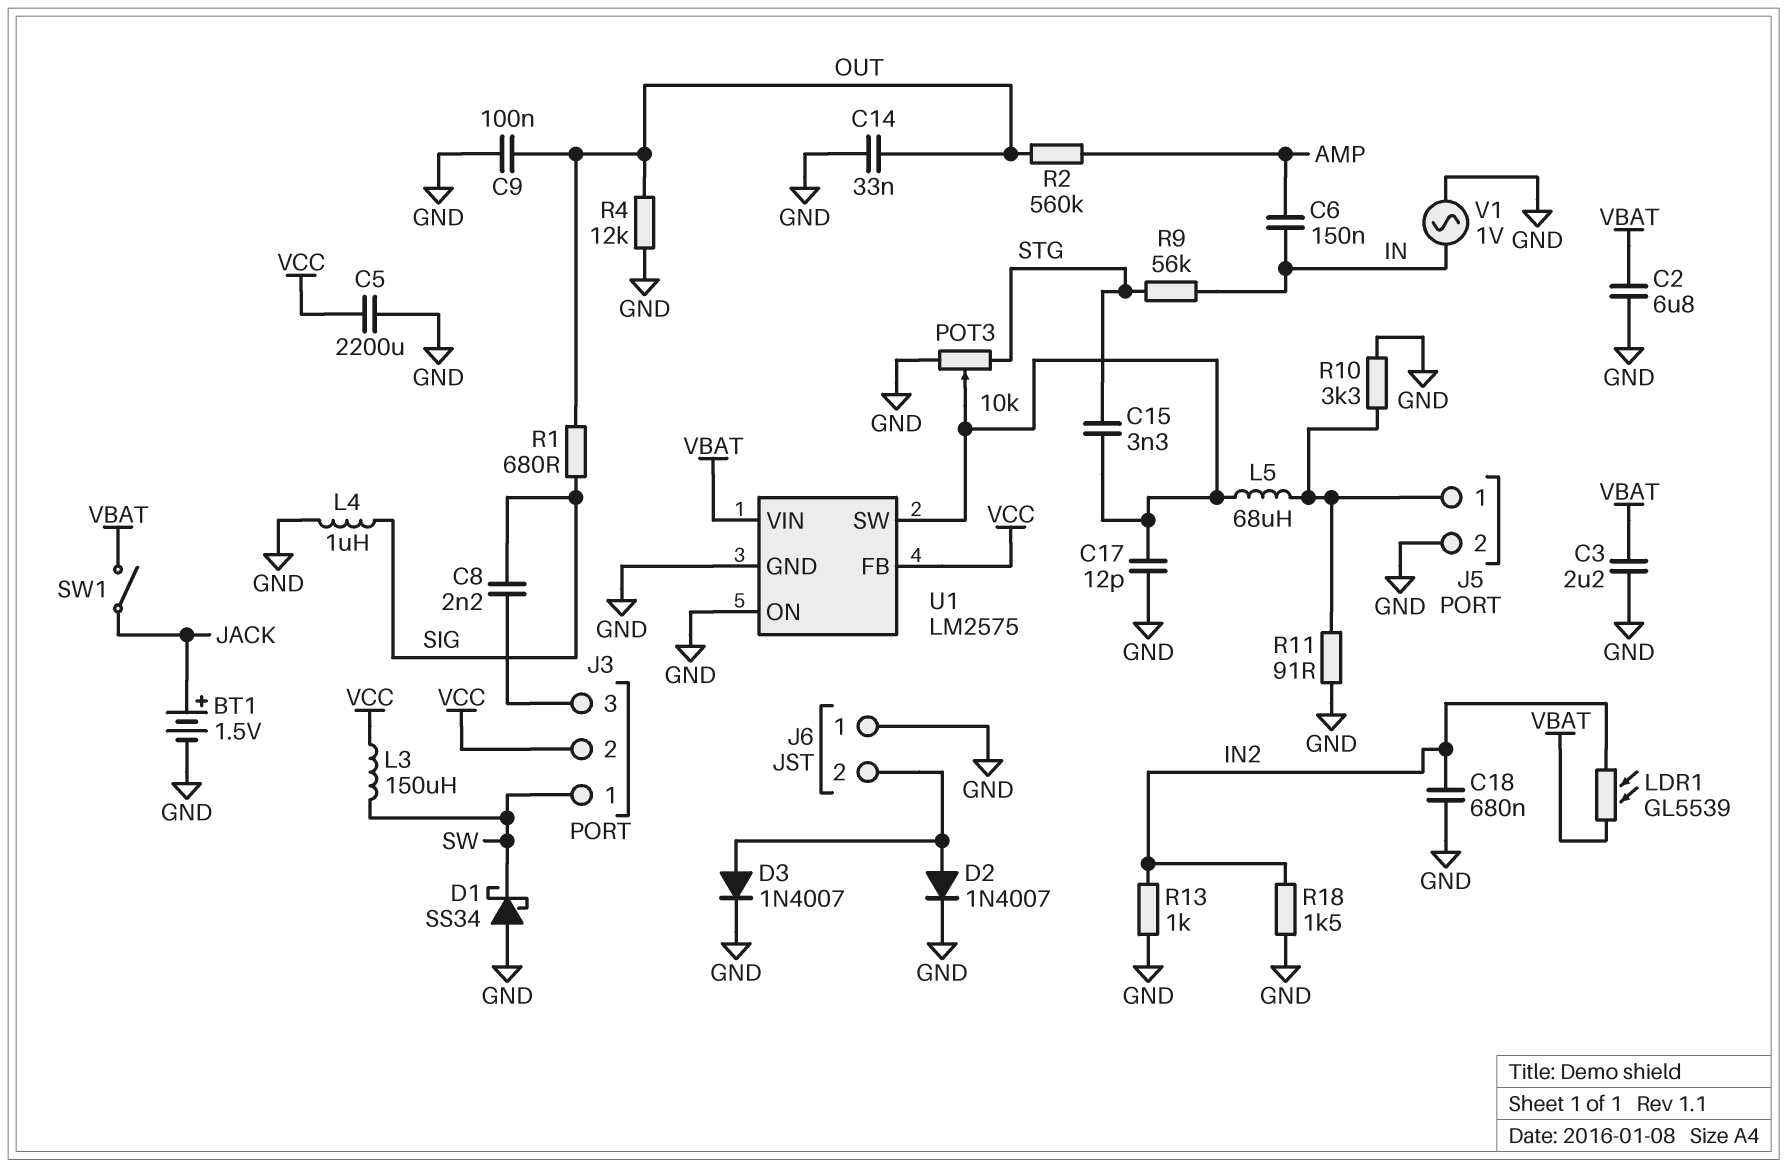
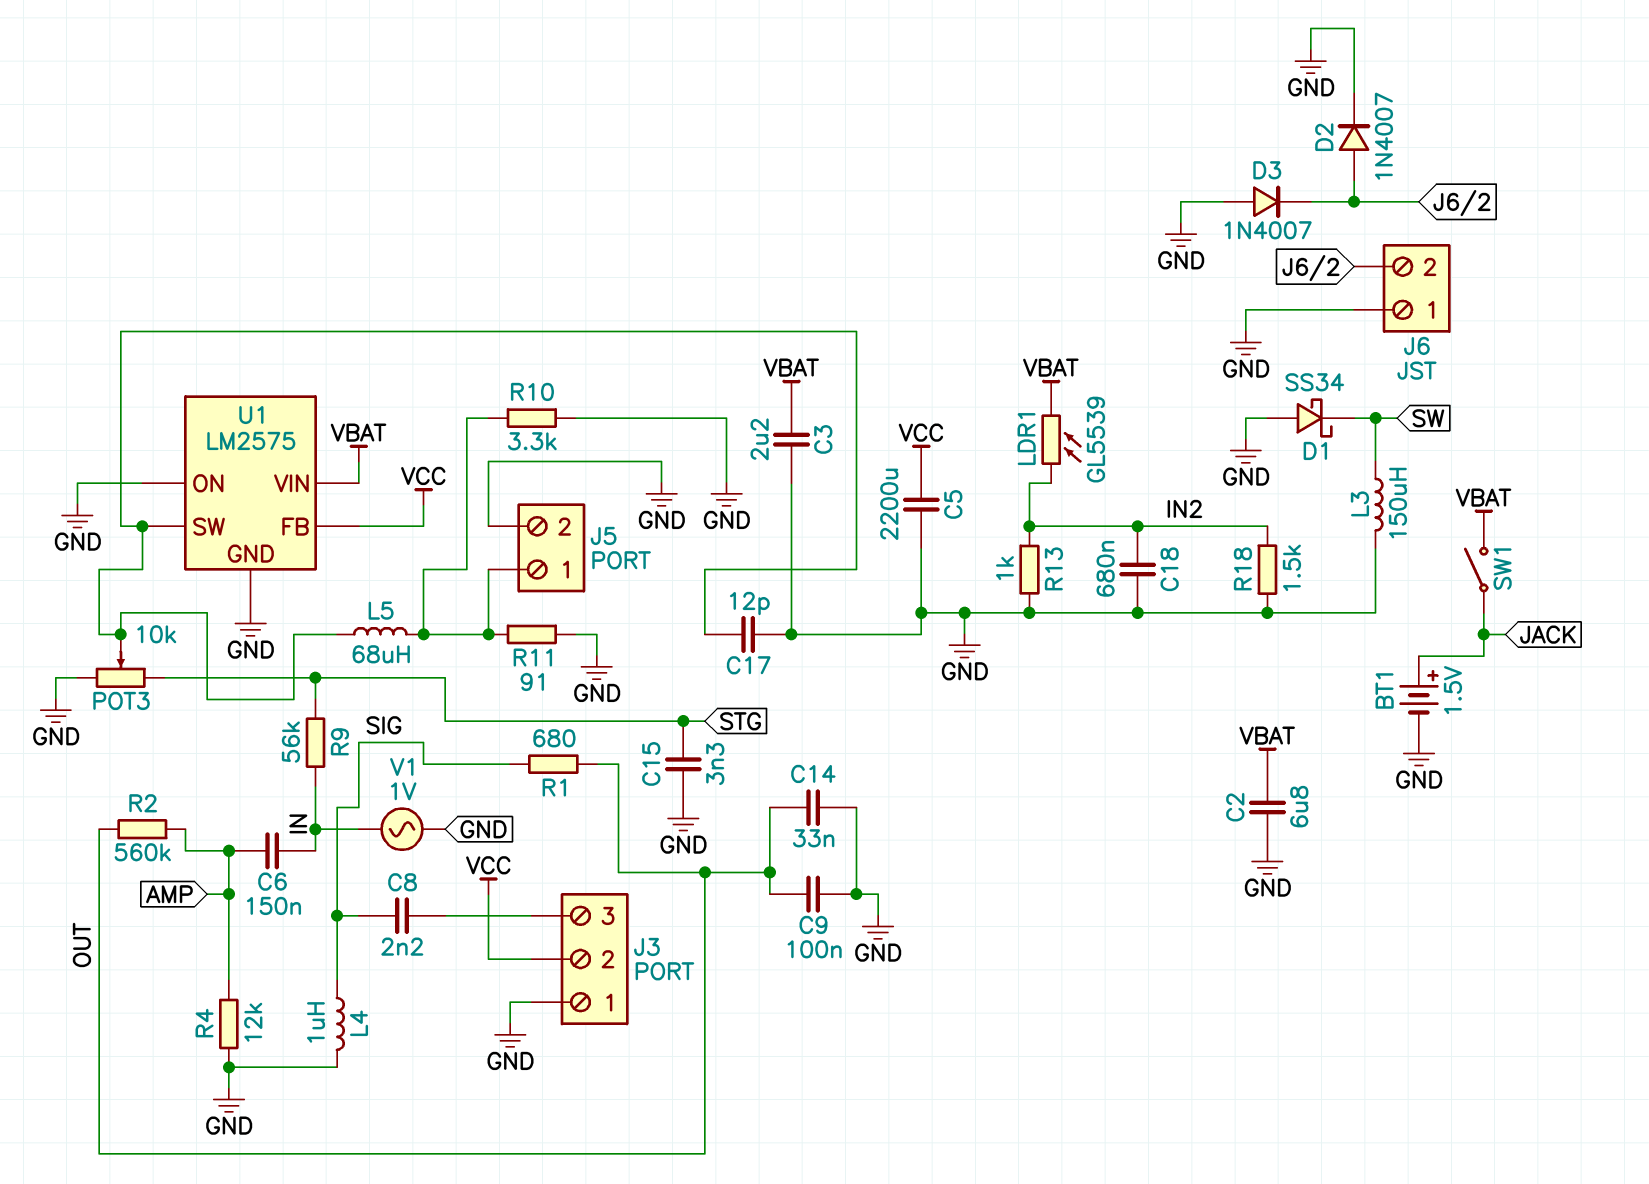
C15: 3.3nF (STG, U1/SW) -> 3.3nF (GND, STG)
D3: diode 1N4007 (A J6/2, K GND) -> diode 1N4007 (A GND, K J6/2)
J3 pin 1: SW -> GND
L3: 150uH (SW, VCC) -> 150uH (GND, SW)
R4: 12k (GND, OUT) -> 12k (AMP, GND)

